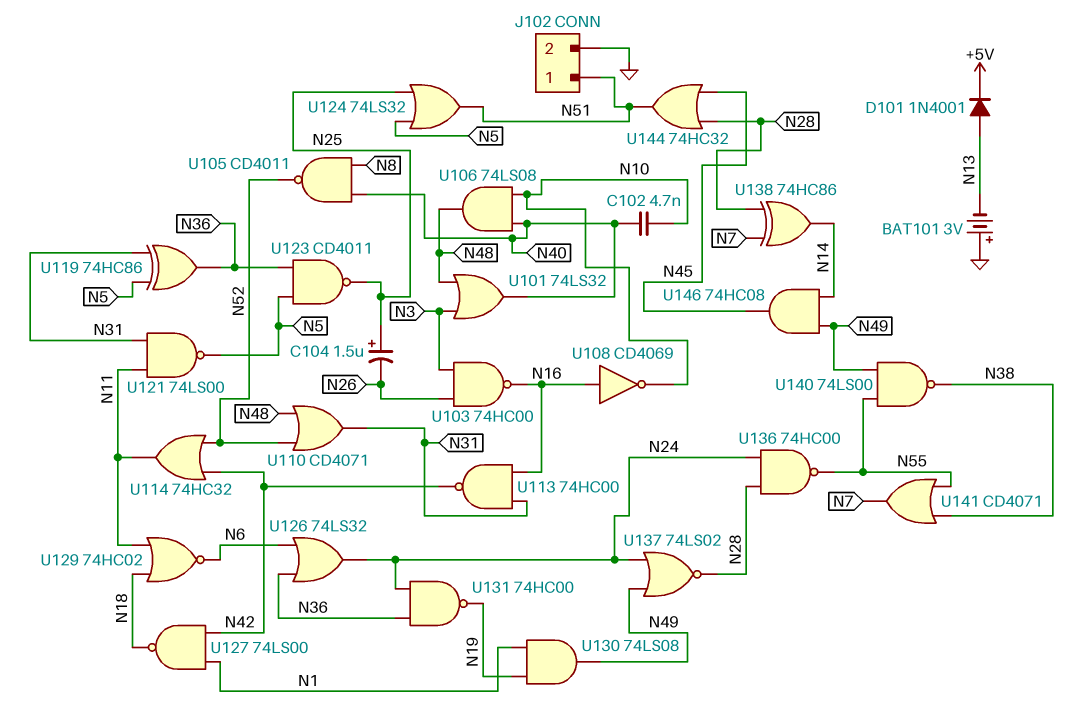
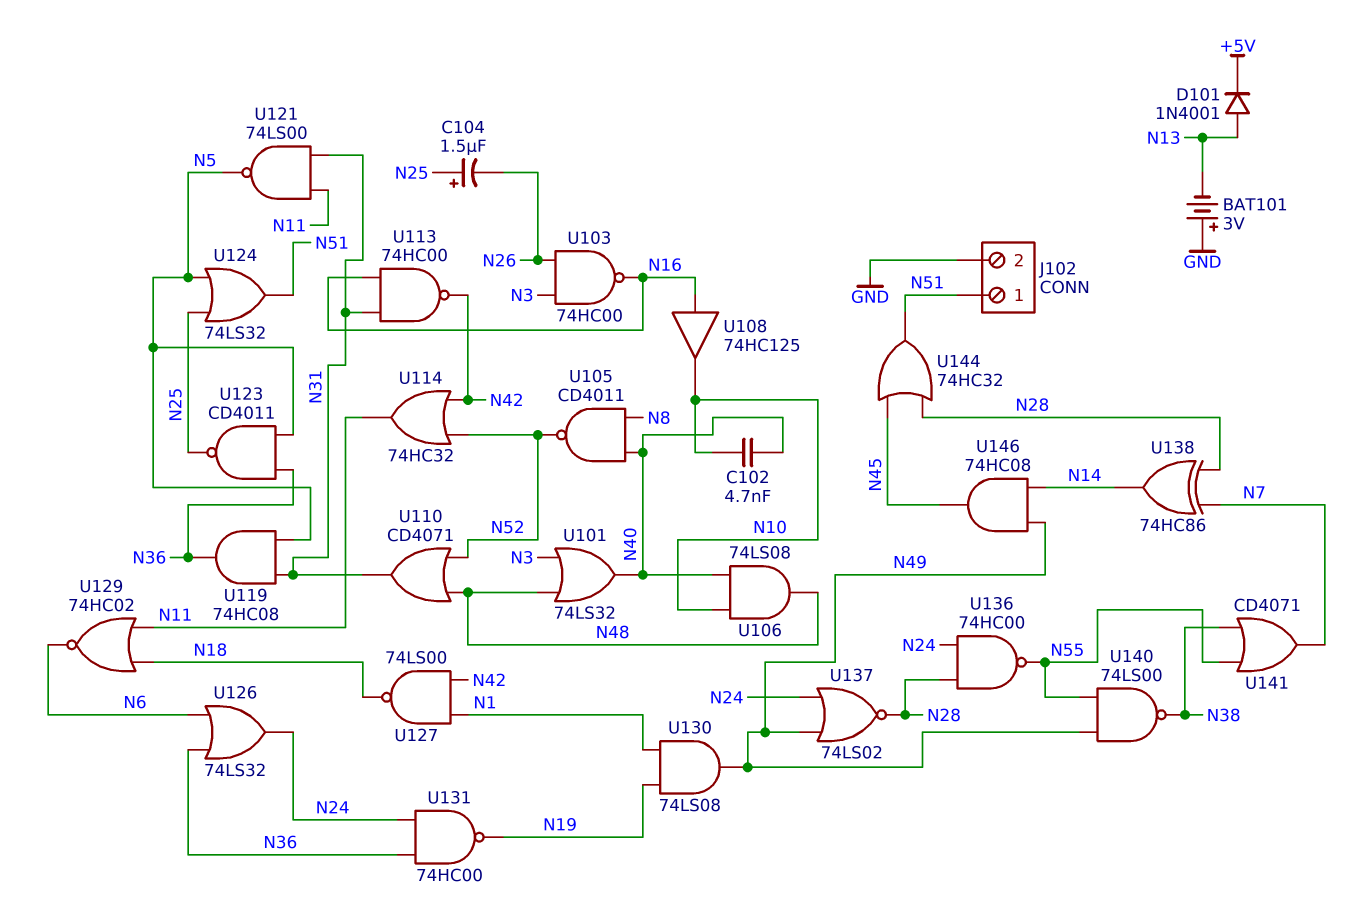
U108: NOT CD4069 (in N16, out N10) -> buffer 74HC125 (in N16, out N10)
U119: XOR 74HC86 (in N5, in N31, out N36) -> AND 74HC08 (in N5, in N31, out N36)

